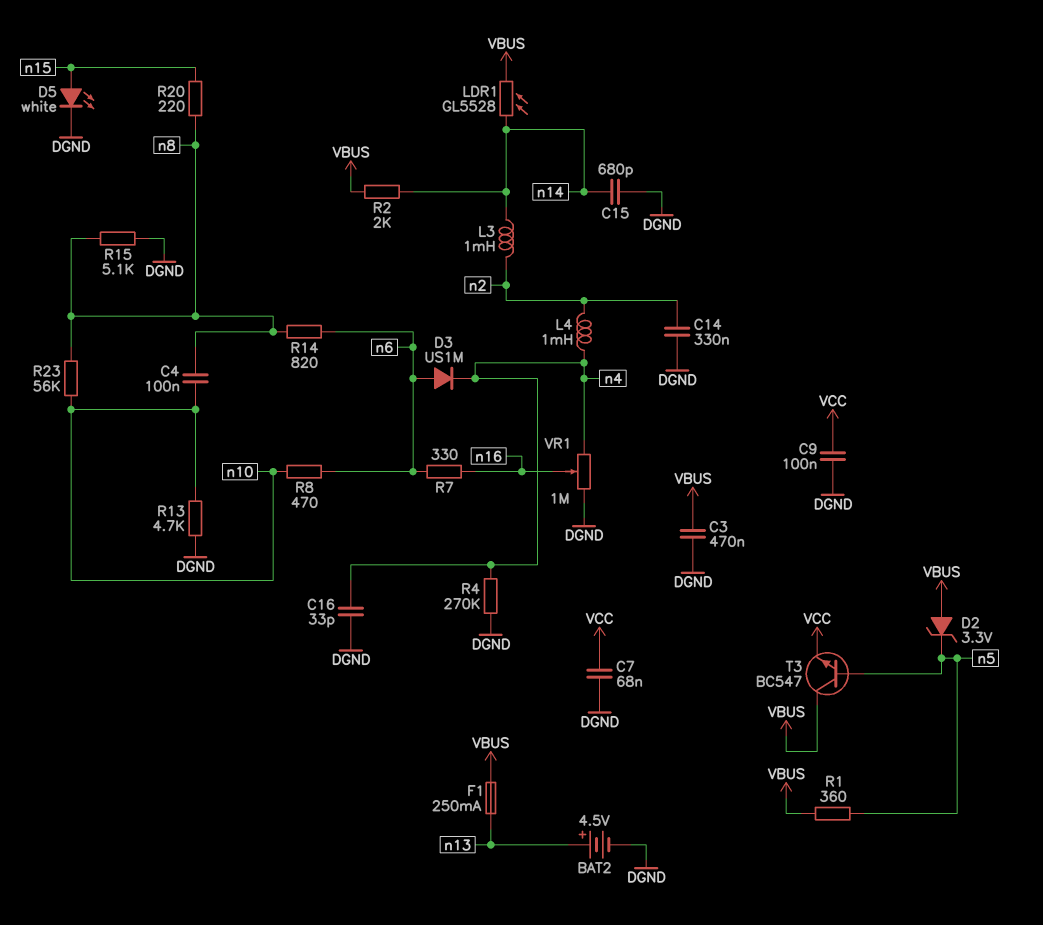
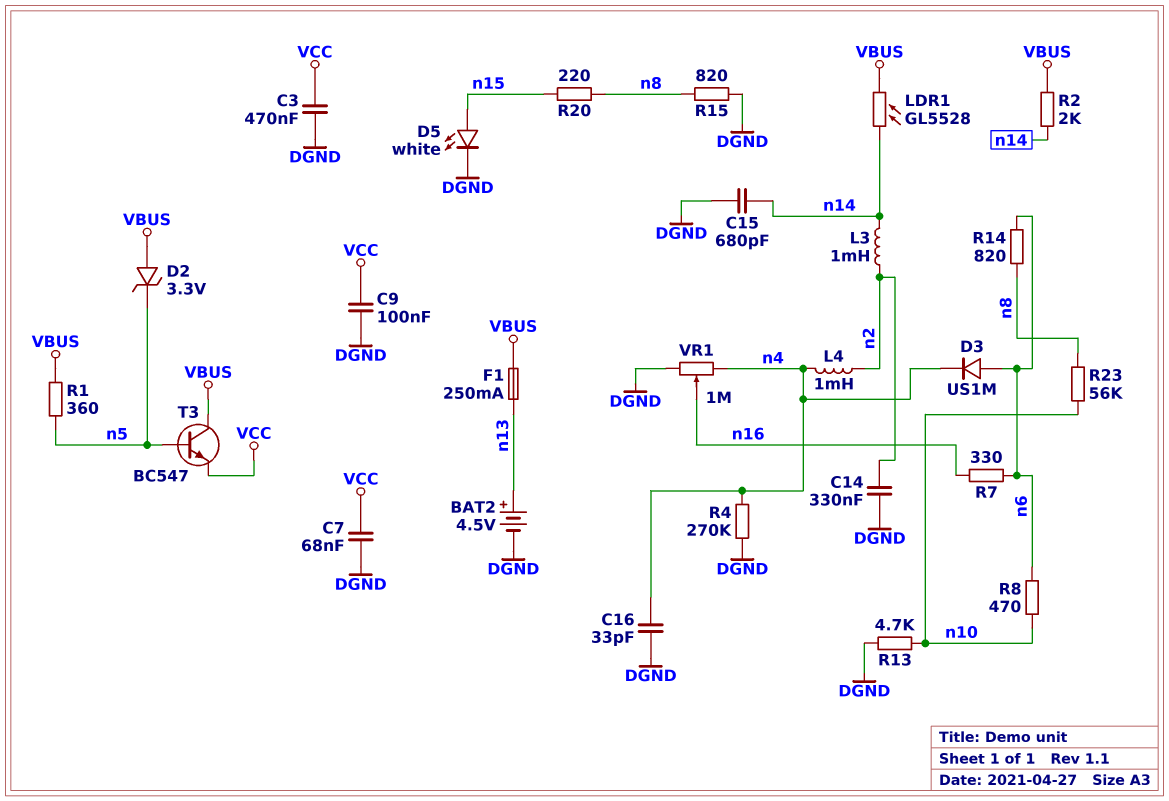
C3: 470nF (DGND, VBUS) -> 470nF (DGND, VCC)
C4: 100nF (n8, n10) -> none
R15: 5.1k (DGND, n8) -> 820 (DGND, n8)

